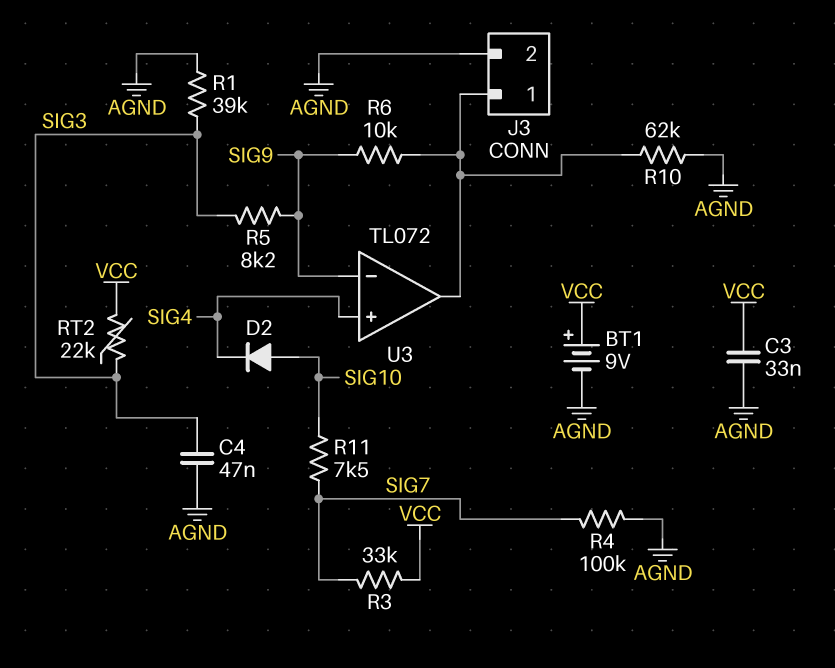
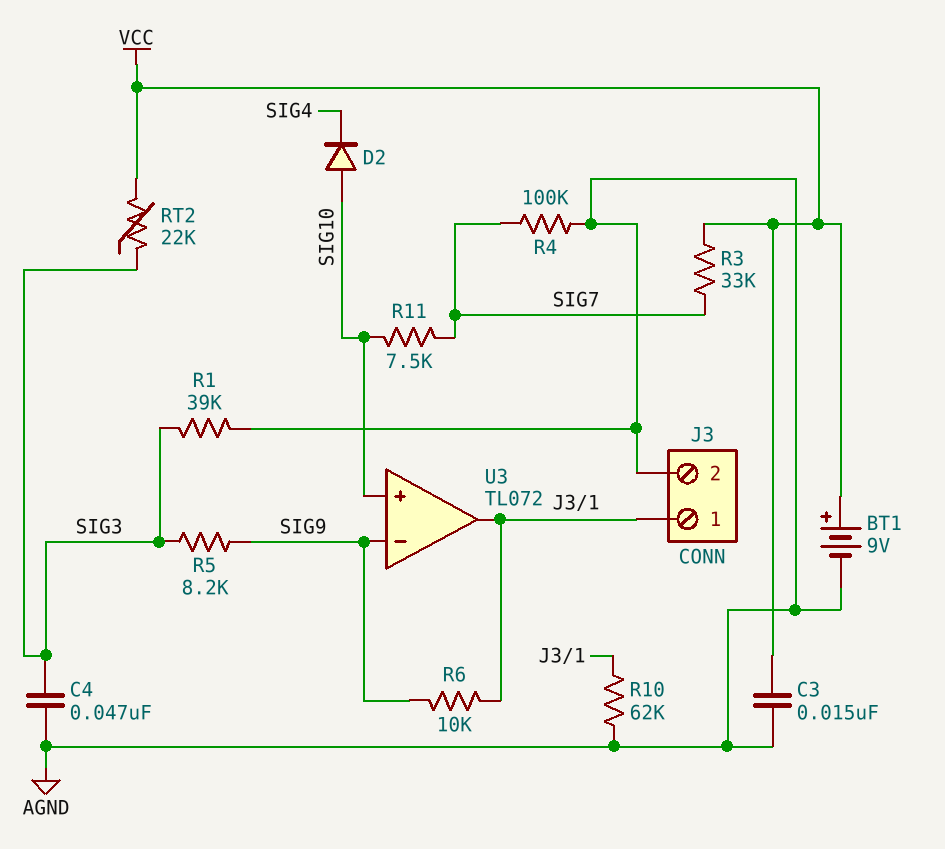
C3: 33nF (AGND, VCC) -> 15nF (AGND, VCC)
U3 pin in+: SIG4 -> SIG10

